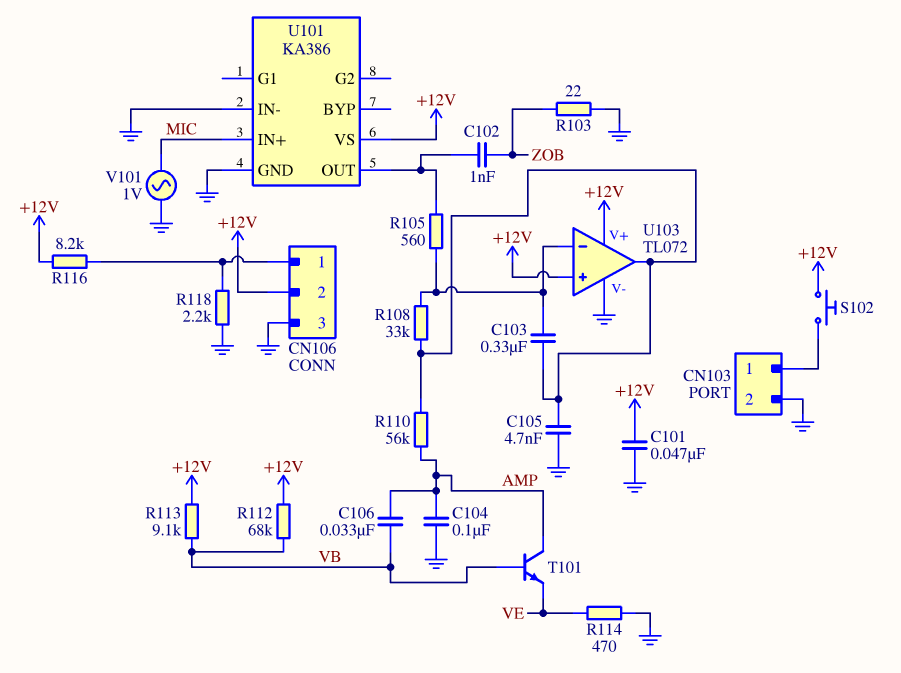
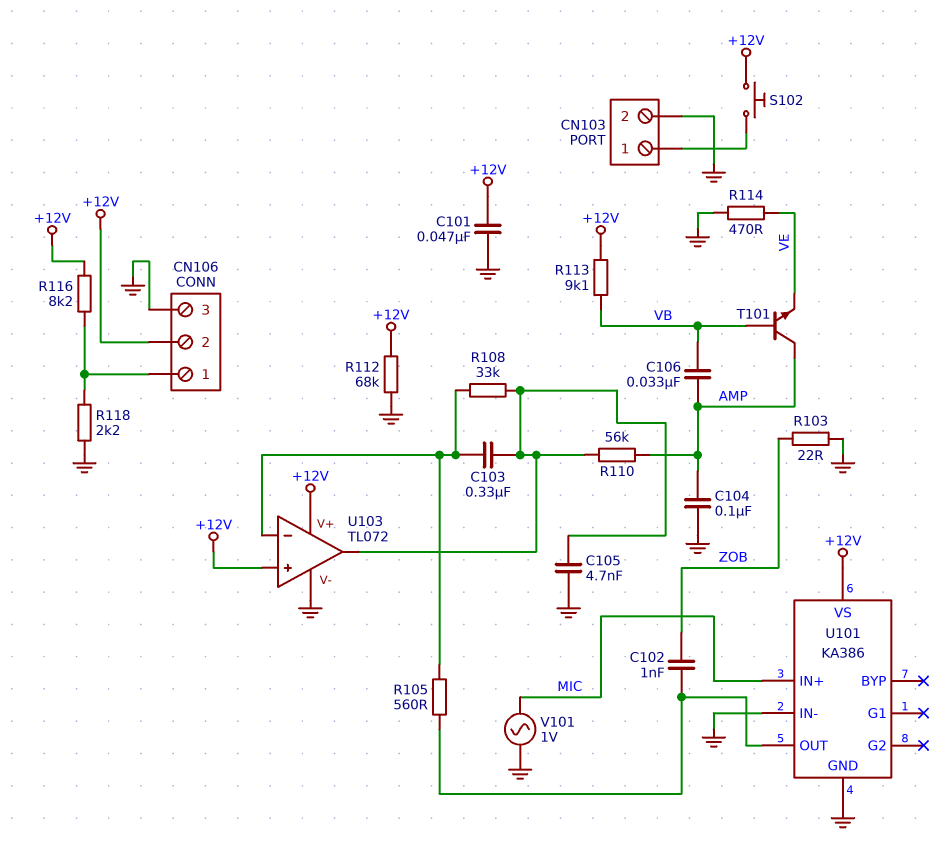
R112: 68k (+12V, VB) -> 68k (+12V, GND)

